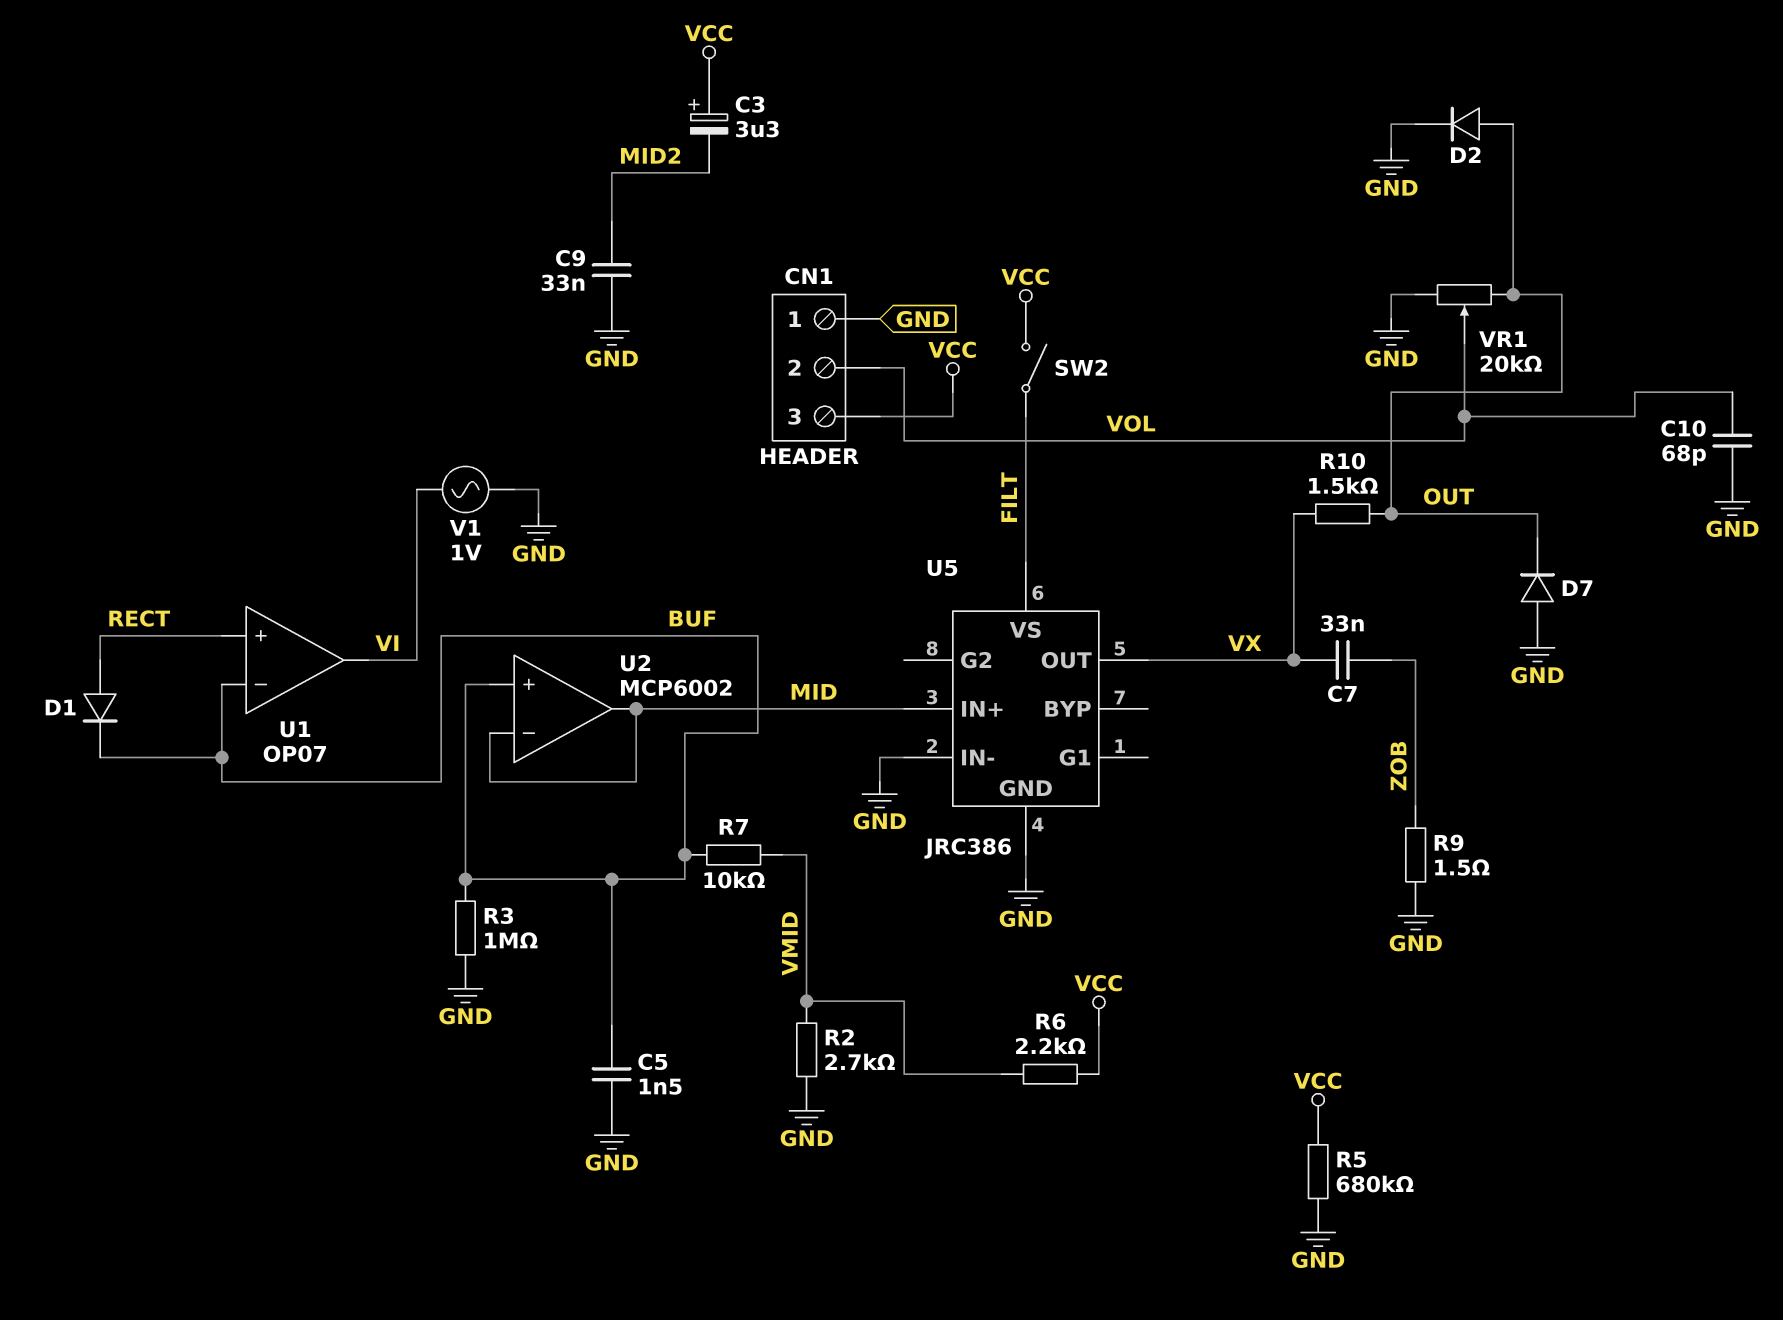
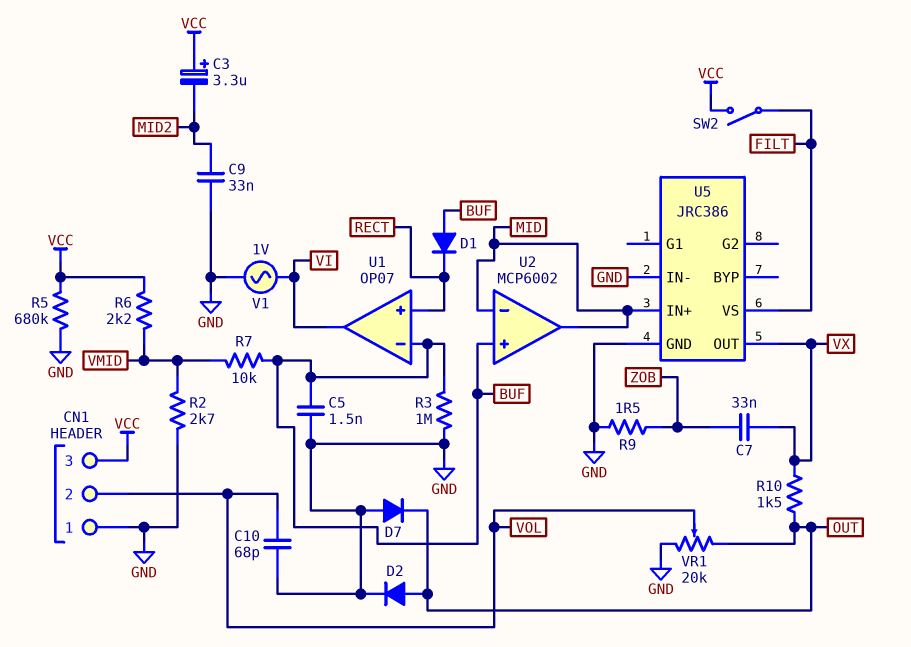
D1: diode (A RECT, K BUF) -> diode (A BUF, K RECT)

